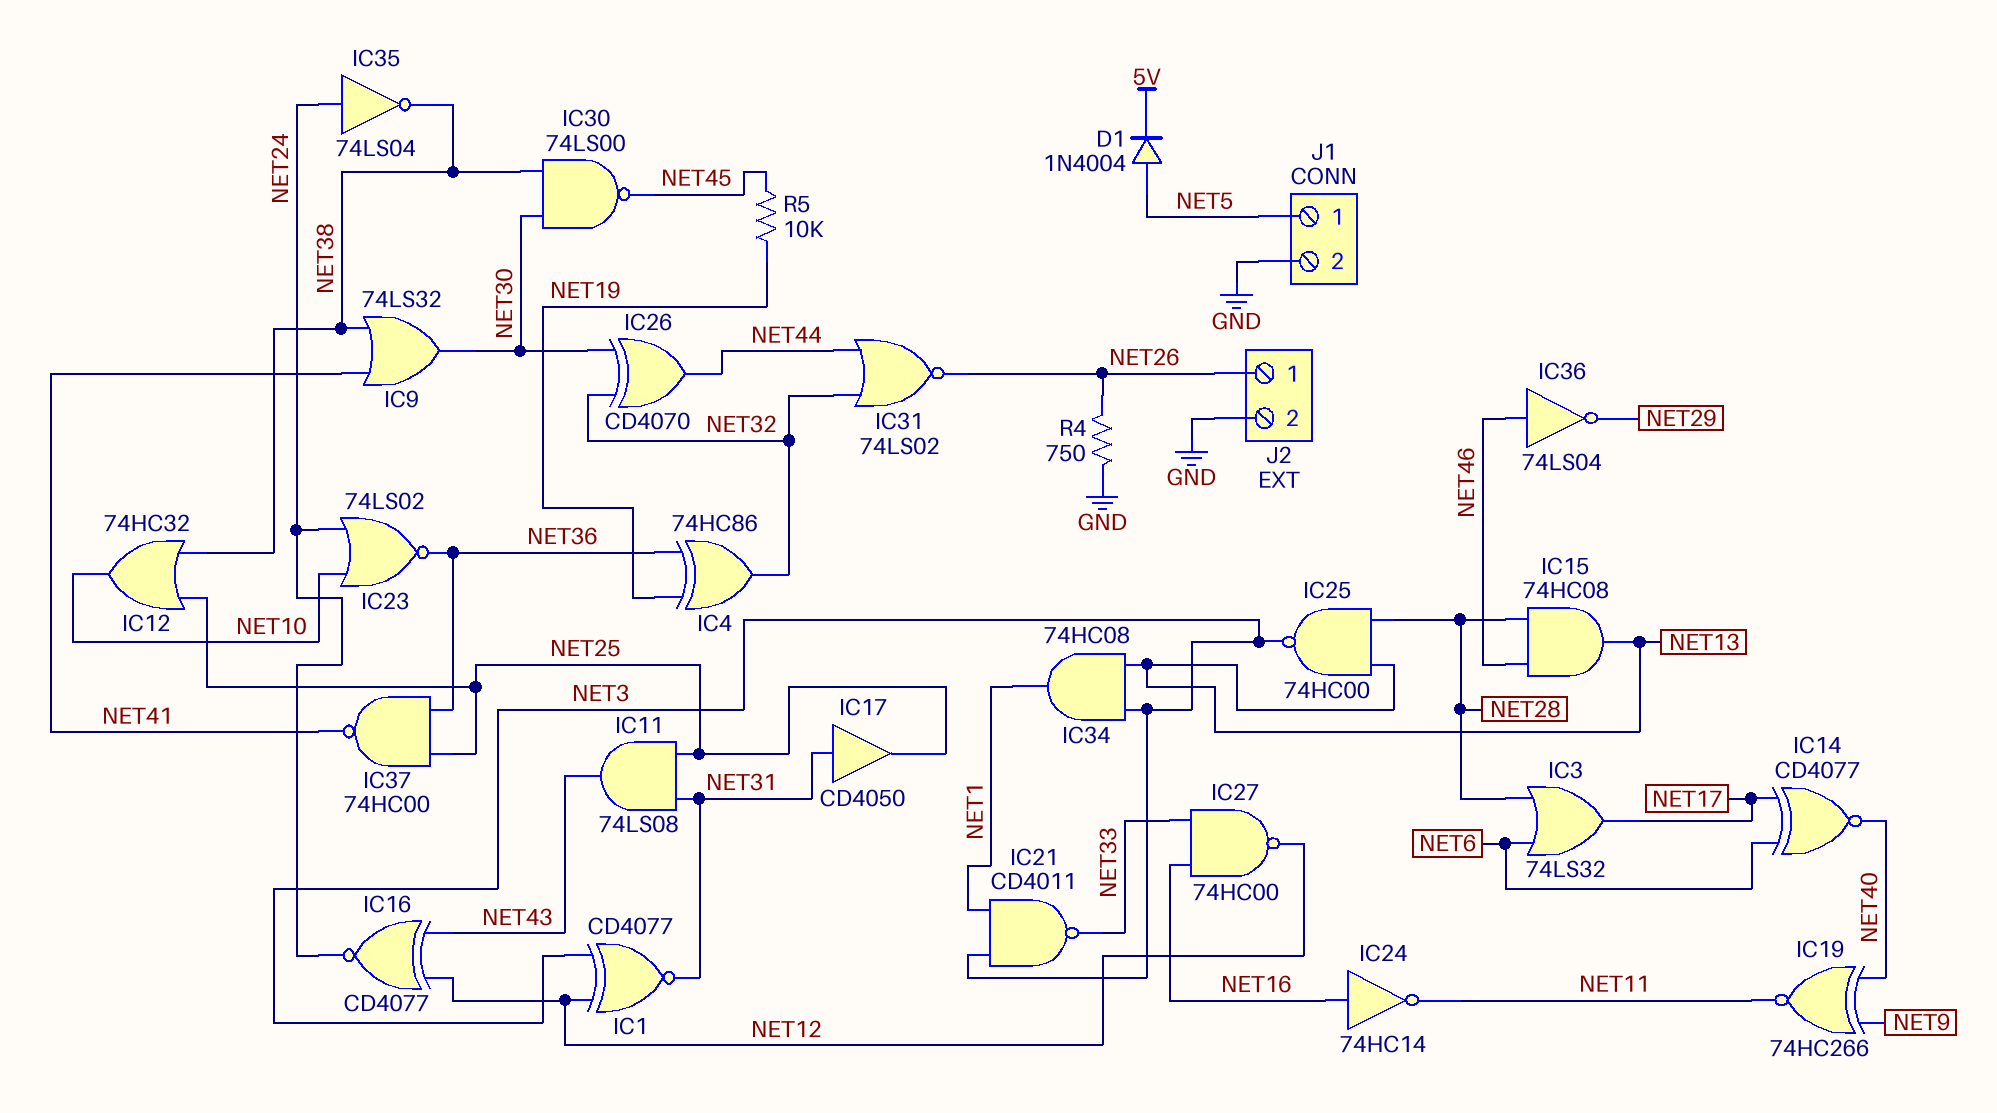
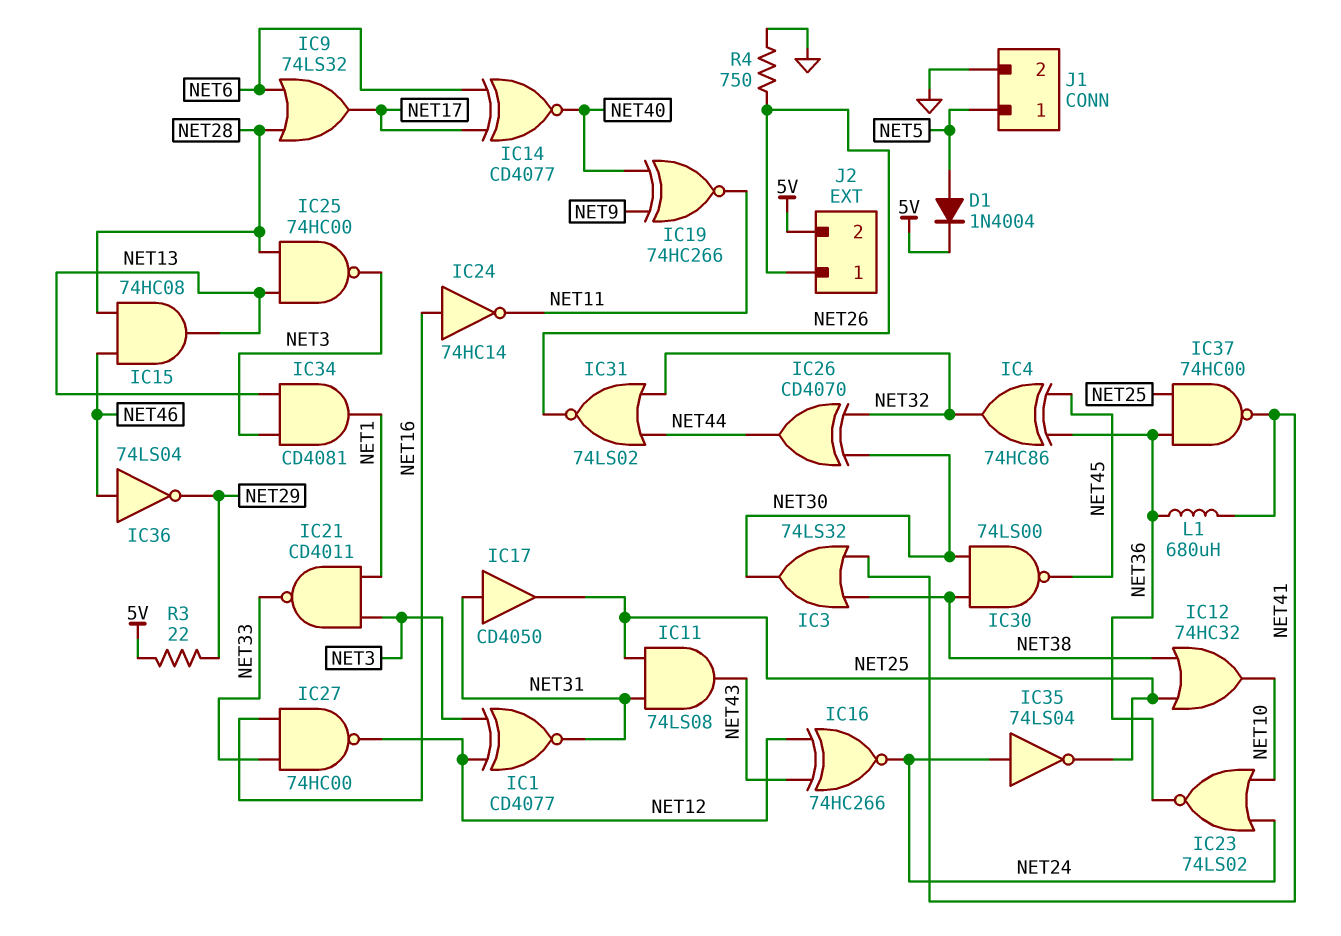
IC3: OR 74LS32 (in NET6, in NET28, out NET17) -> OR 74LS32 (in NET38, in NET41, out NET30)
IC4: XOR 74HC86 (in NET19, in NET36, out NET32) -> XOR 74HC86 (in NET36, in NET45, out NET32)
IC9: OR 74LS32 (in NET38, in NET41, out NET30) -> OR 74LS32 (in NET6, in NET28, out NET17)
IC16: XNOR CD4077 (in NET12, in NET43, out NET24) -> XNOR 74HC266 (in NET12, in NET43, out NET24)
IC34: AND 74HC08 (in NET3, in NET13, out NET1) -> AND CD4081 (in NET3, in NET13, out NET1)
IC35: NOT 74LS04 (in NET24, out NET38) -> NOT 74LS04 (in NET24, out NET25)
J2 pin 2: GND -> 5V
L1: none -> 680uH (NET36, NET41)
R3: none -> 22 (5V, NET29)
R5: 10k (NET19, NET45) -> none

